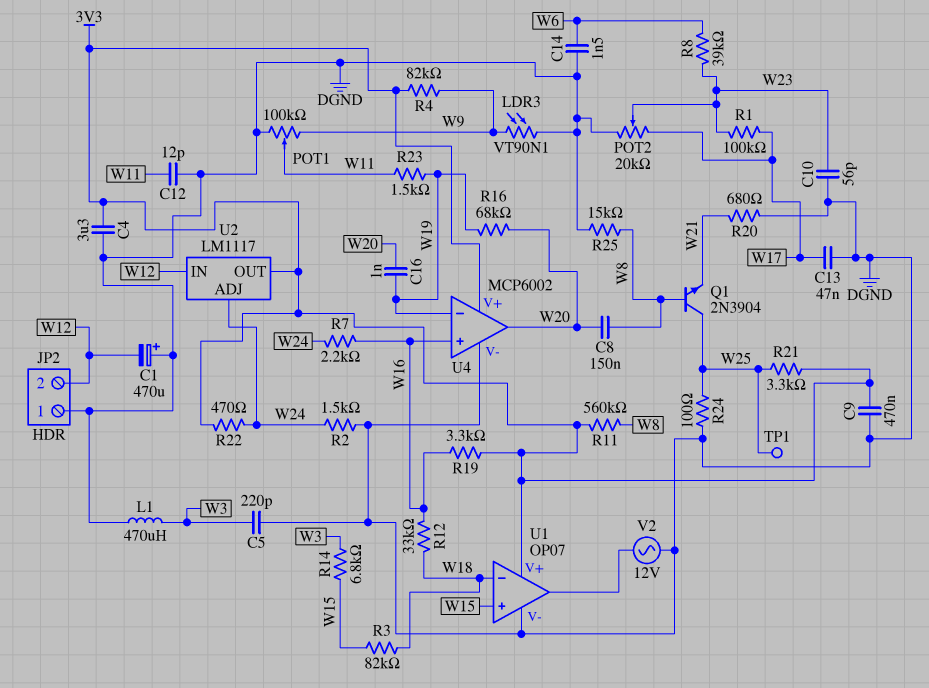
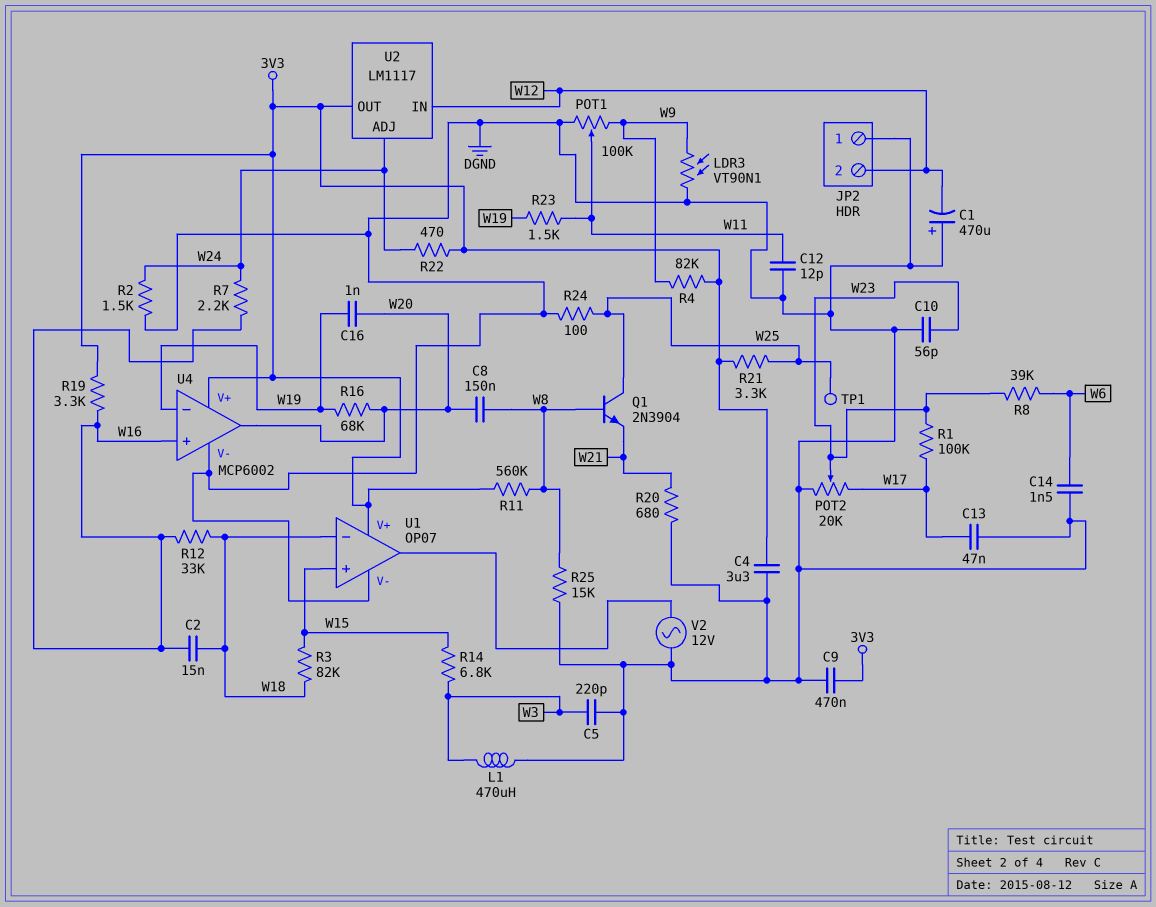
C2: none -> 15nF (W16, W18)

